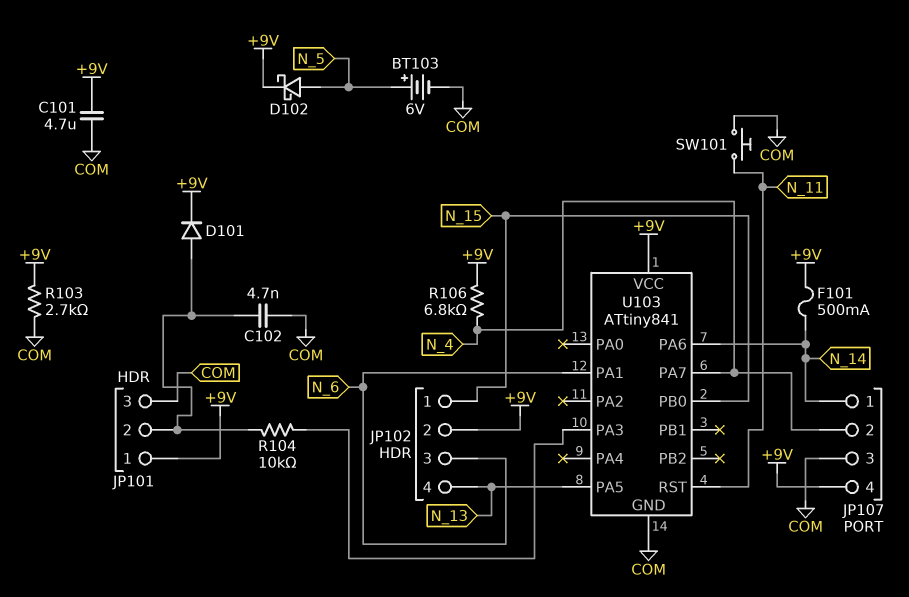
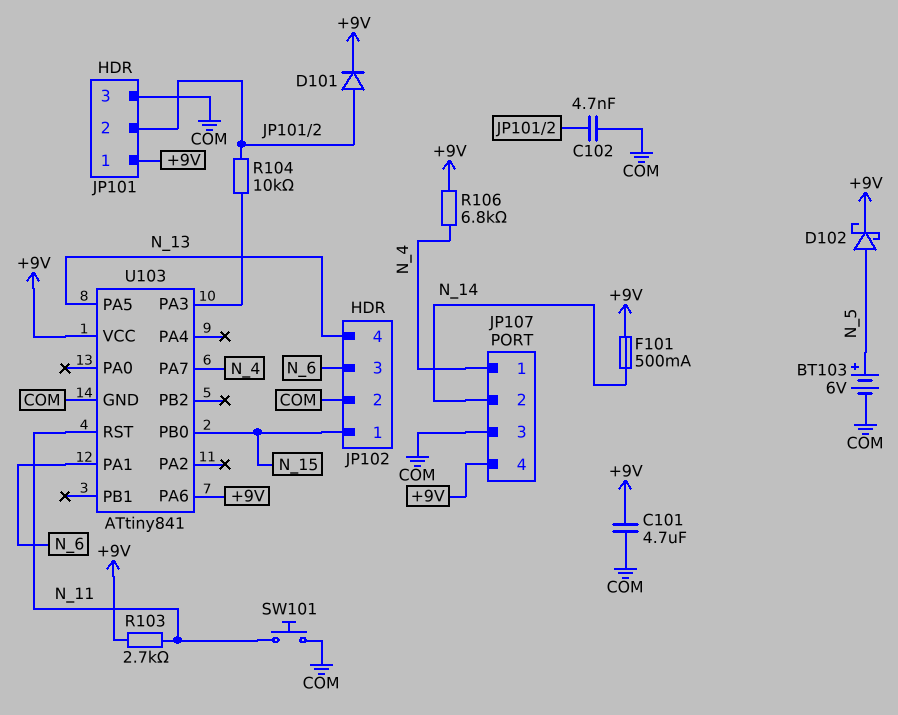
JP102 pin 2: +9V -> COM
JP107 pin 1: N_14 -> N_4
JP107 pin 2: N_4 -> N_14
R103: 2.7k (+9V, COM) -> 2.7k (+9V, N_11)
U103 pin PA6: N_14 -> +9V

